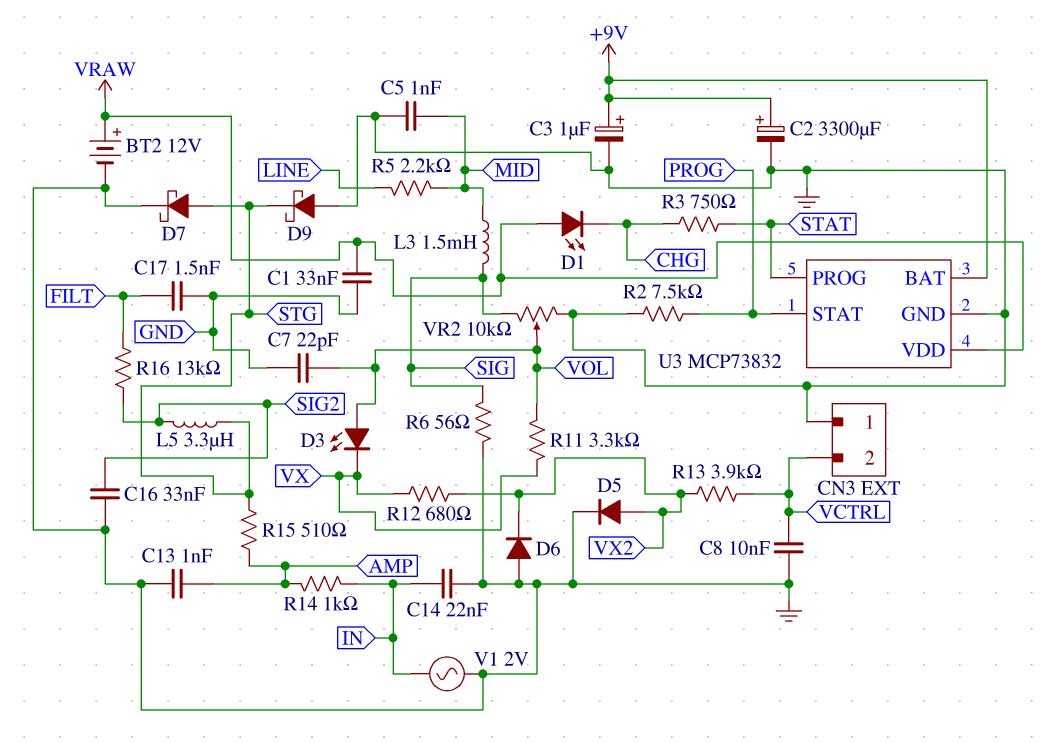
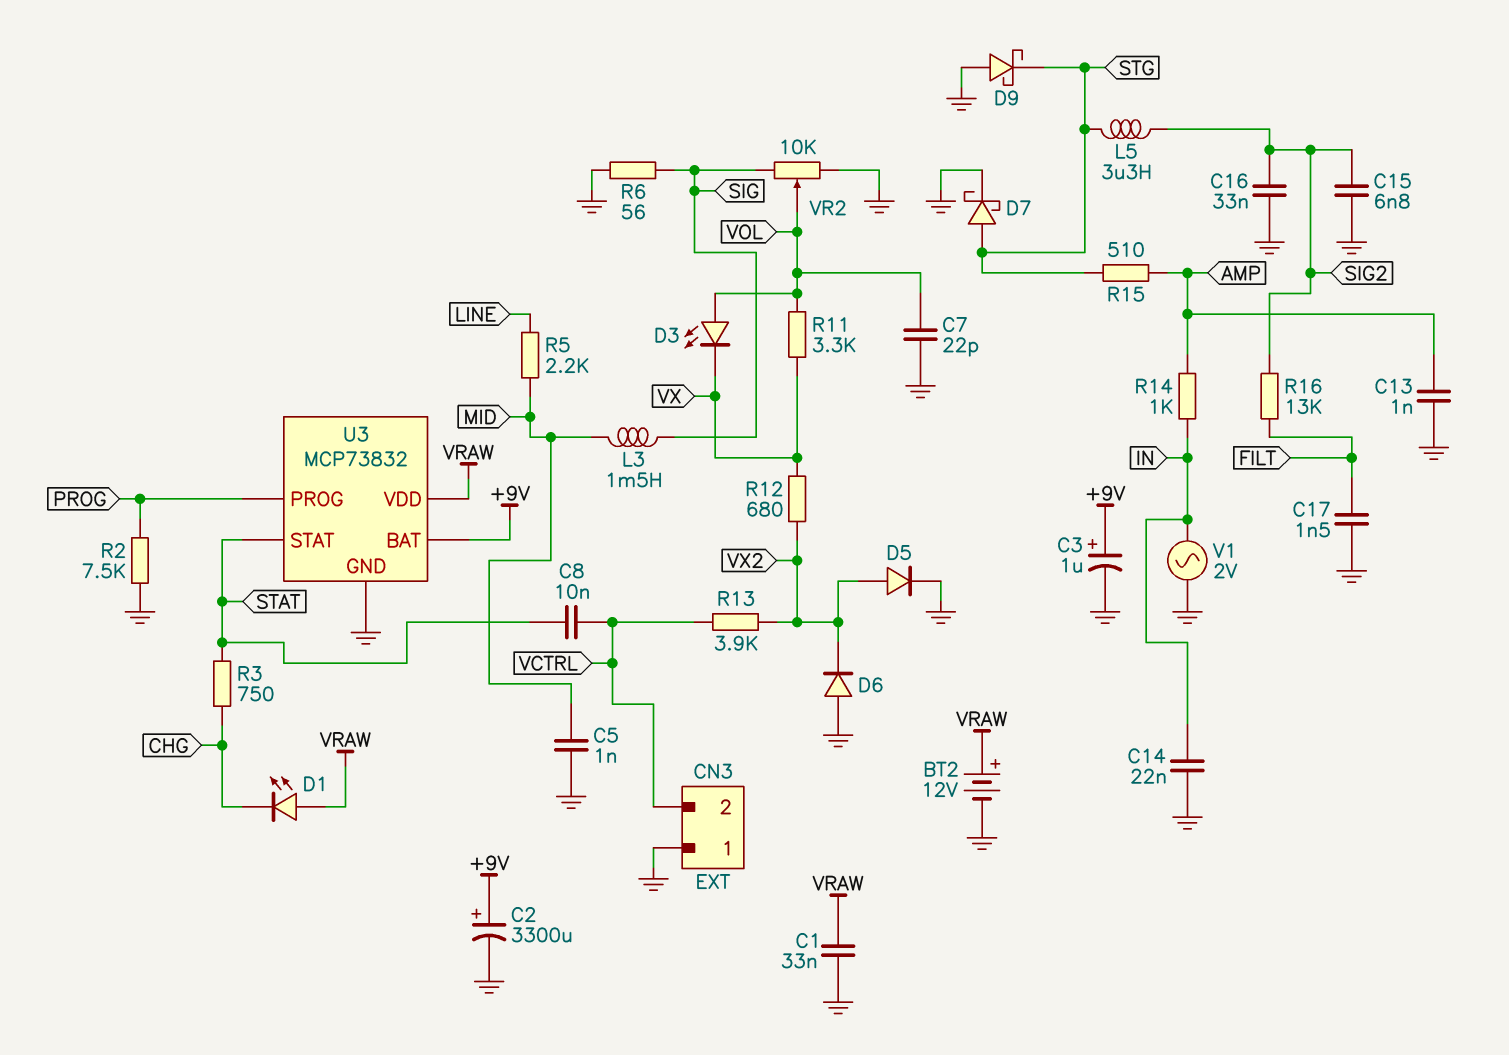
C8: 10nF (GND, VCTRL) -> 10nF (STAT, VCTRL)
C15: none -> 6.8nF (GND, SIG2)
U3 pin PROG: STAT -> PROG
U3 pin STAT: PROG -> STAT

